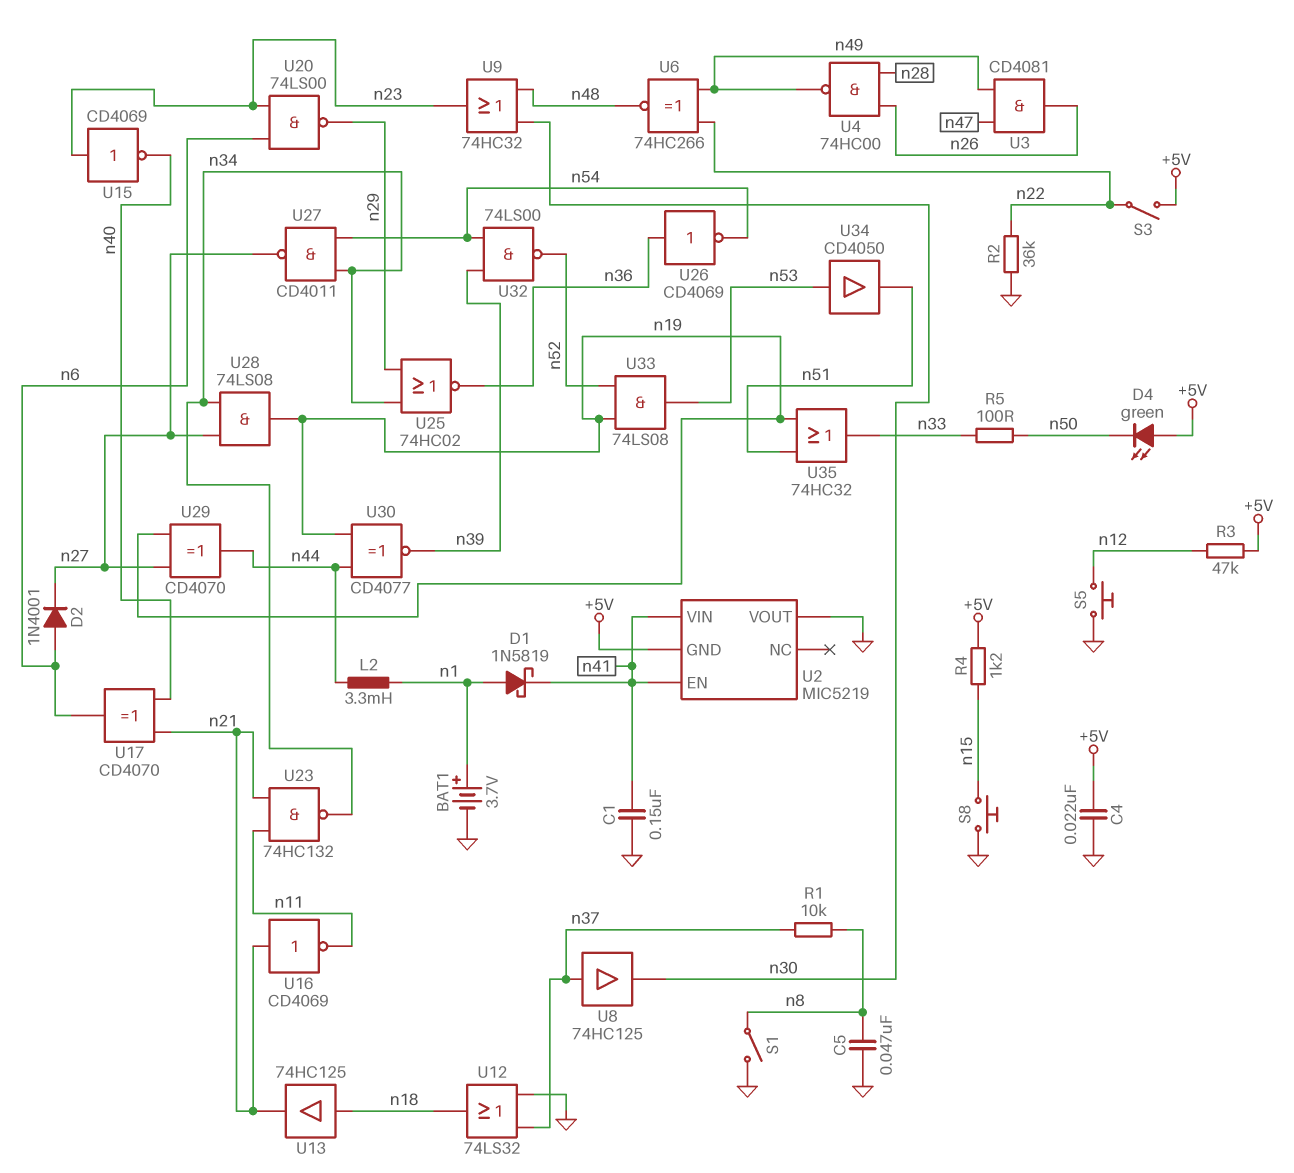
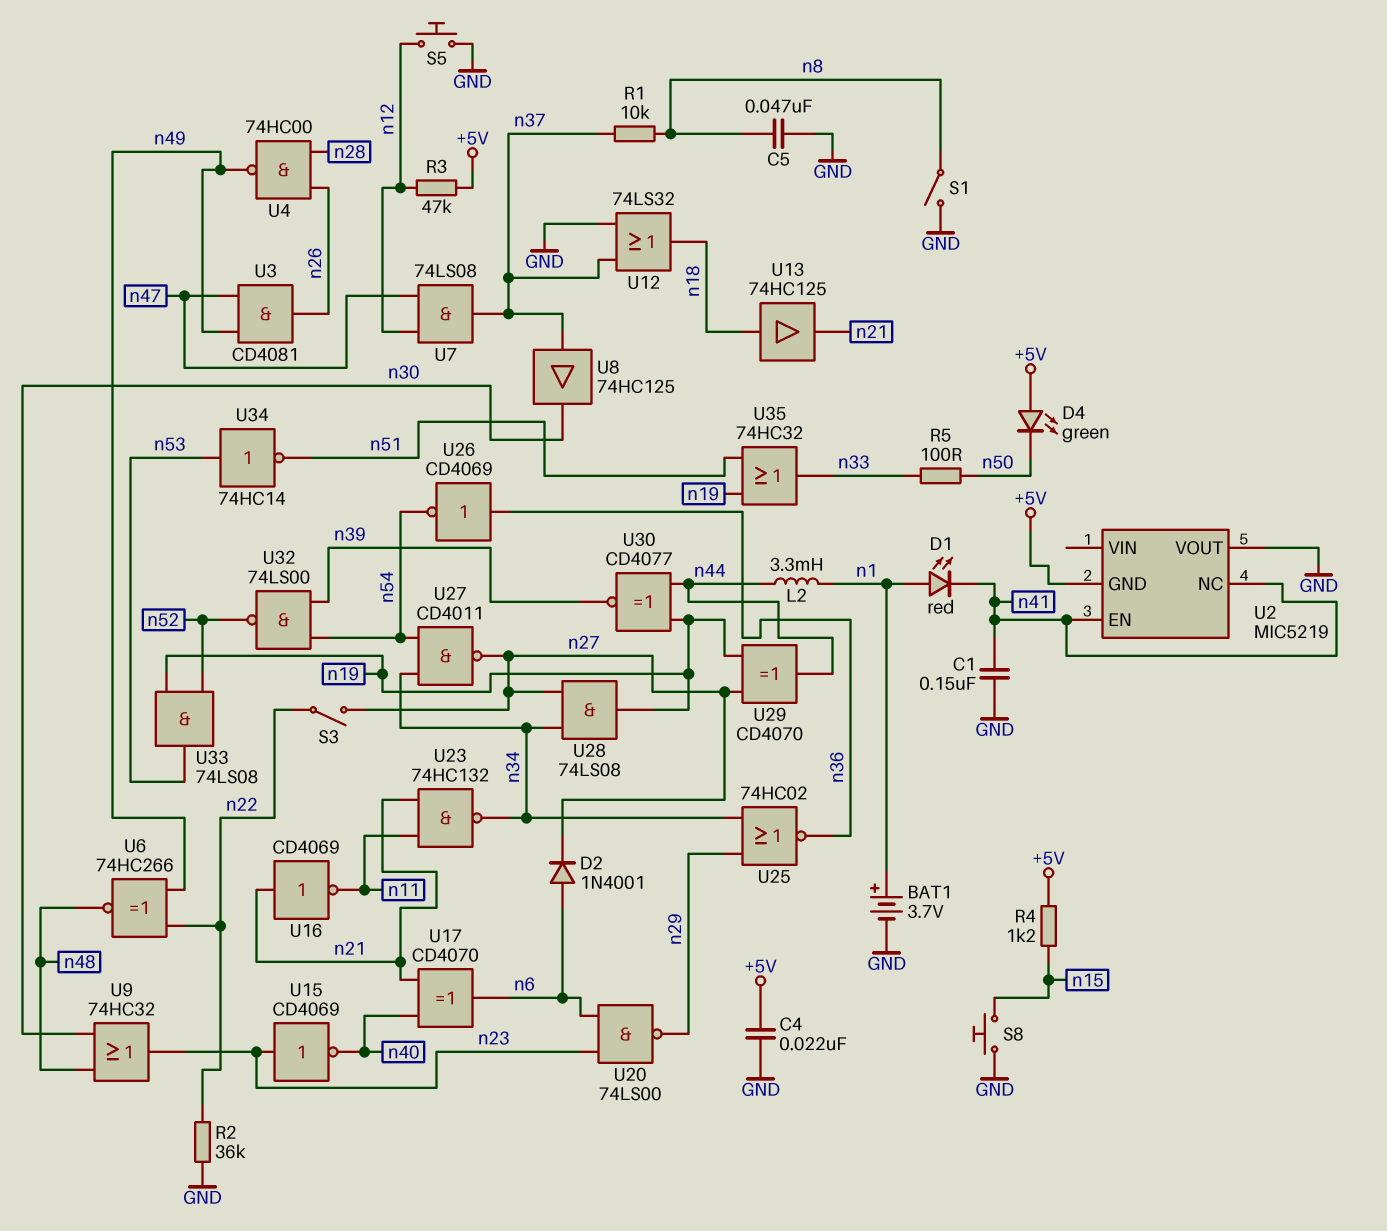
D1: schottky 1N5819 (A n1, K n41) -> LED red (A n1, K n41)
S3: switch (+5V, n22) -> switch (n22, n27)
U2 pin NC: none -> n41
U2 pin VIN: n41 -> none
U7: none -> AND 74LS08 (in n12, in n47, out n37)
U34: buffer CD4050 (in n53, out n51) -> NOT 74HC14 (in n53, out n51)

